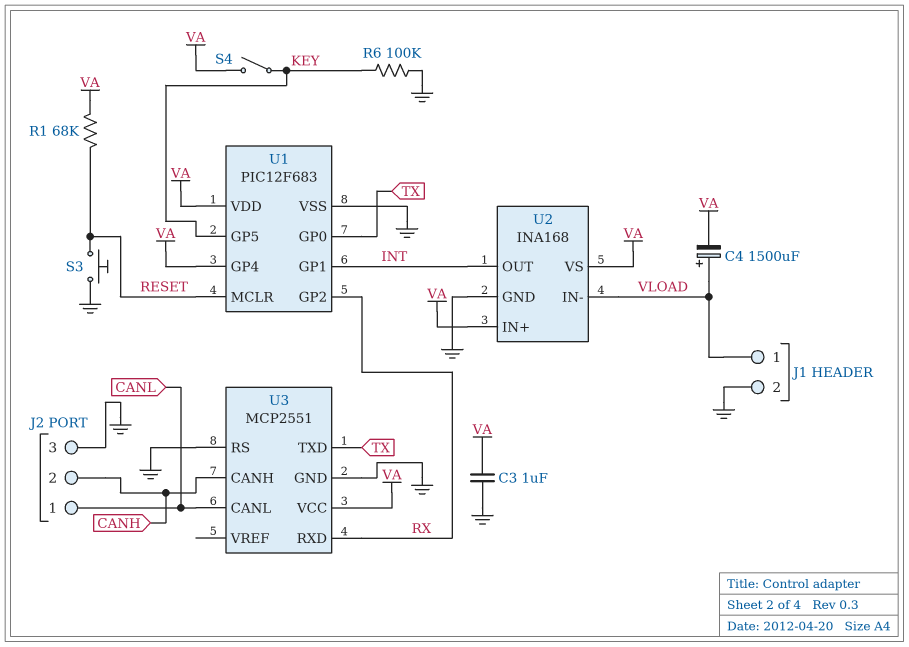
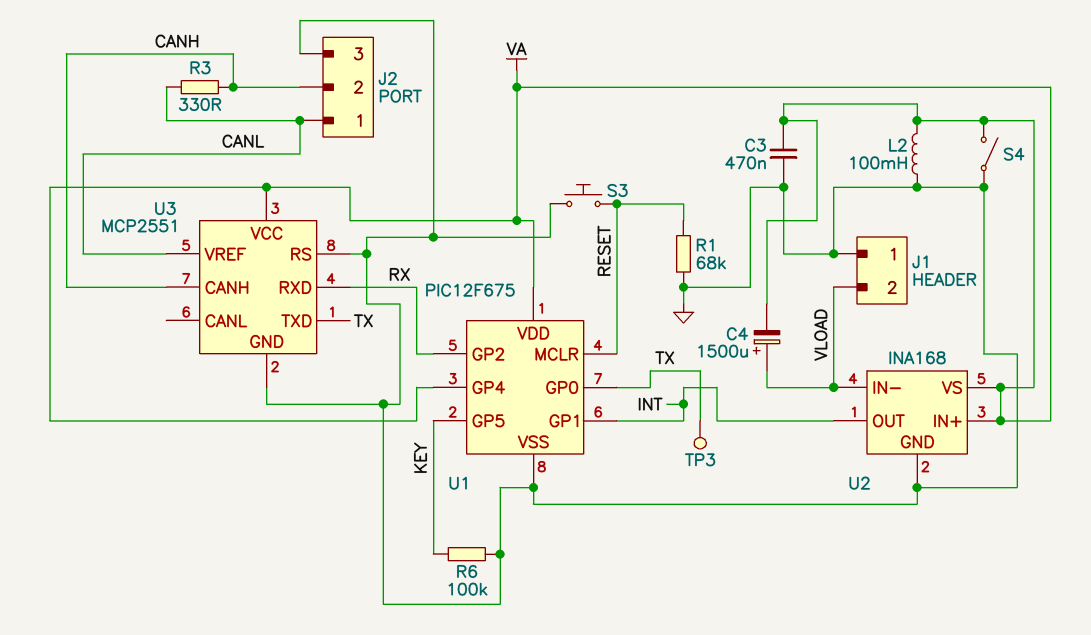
C3: 1uF (GND, VA) -> 470nF (GND, VA)
J1 pin 1: VLOAD -> GND
J1 pin 2: GND -> VLOAD
L2: none -> 100mH (GND, VA)
R1: 68k (RESET, VA) -> 68k (GND, RESET)
R3: none -> 330 (CANH, CANL)
S4: switch (KEY, VA) -> switch (GND, VA)
TP3: none -> test point (TX)
U1: PIC12F683 -> PIC12F675
U3 pin CANL: CANL -> none
U3 pin VREF: none -> CANL

